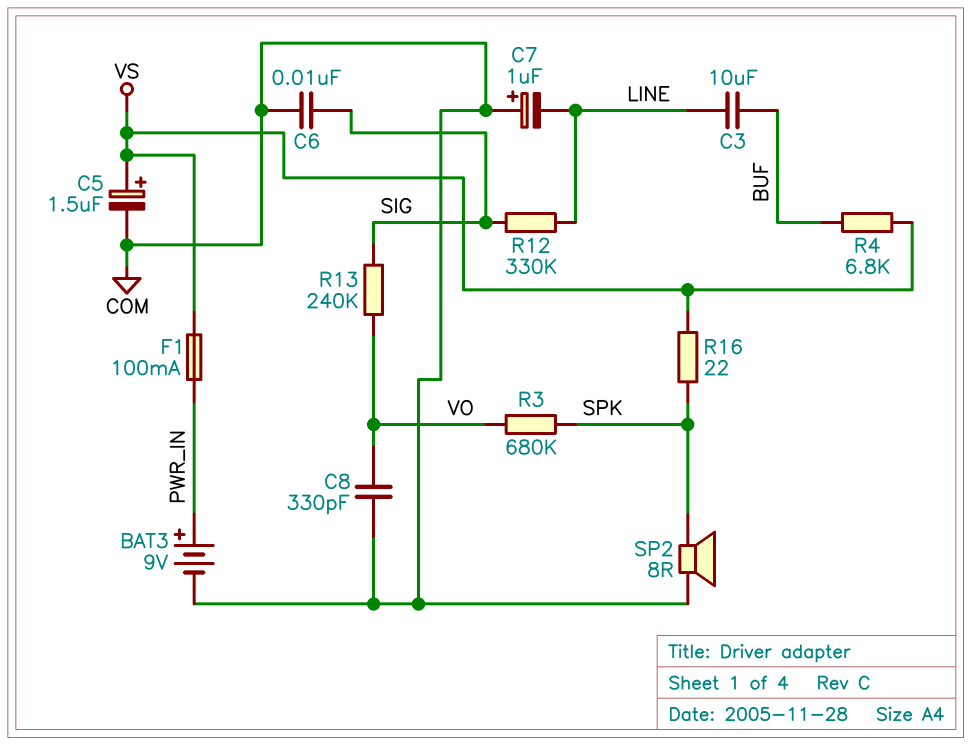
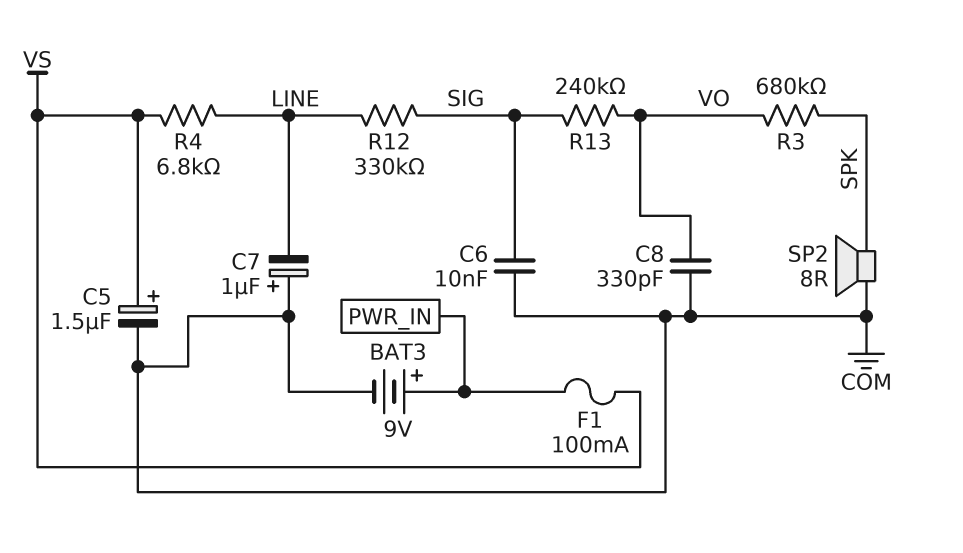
C3: 10uF (BUF, LINE) -> none
R4: 6.8k (BUF, VS) -> 6.8k (LINE, VS)
R16: 22 (SPK, VS) -> none

